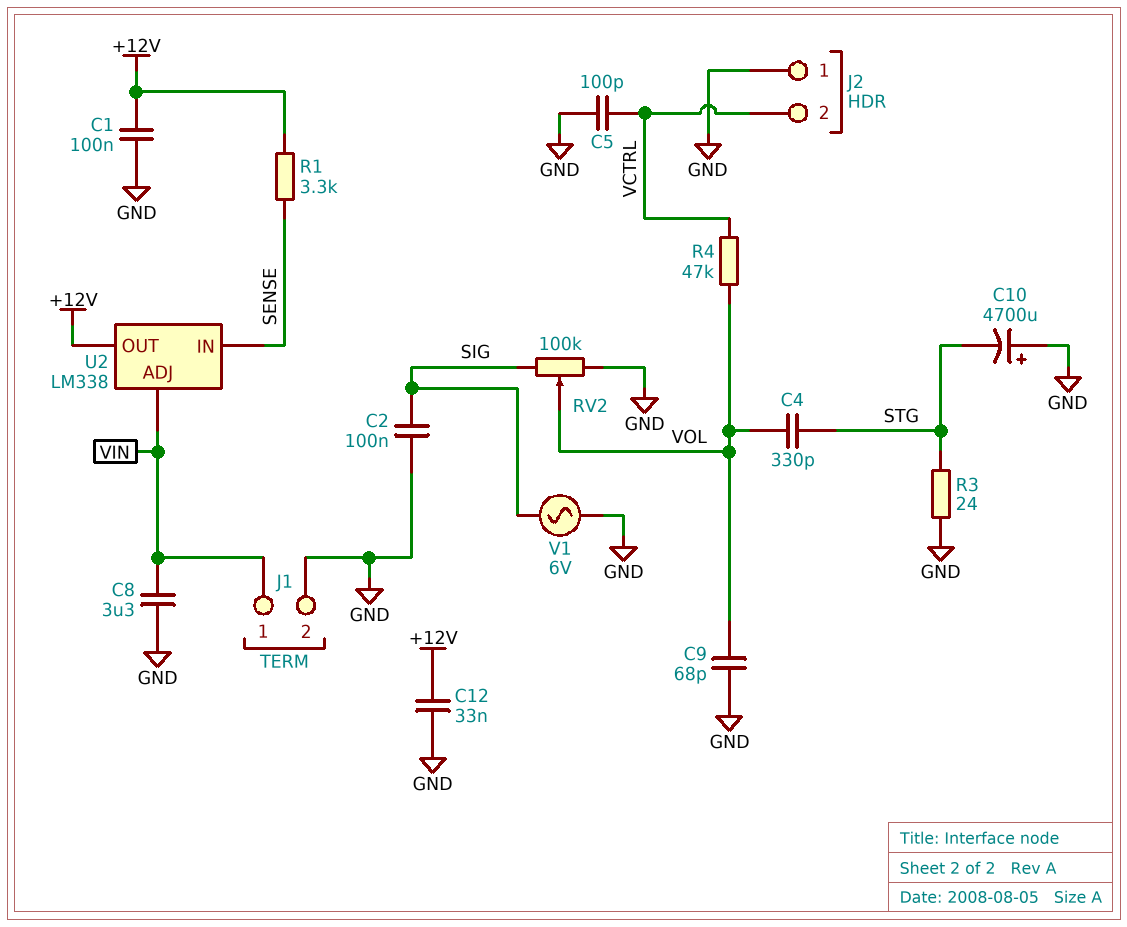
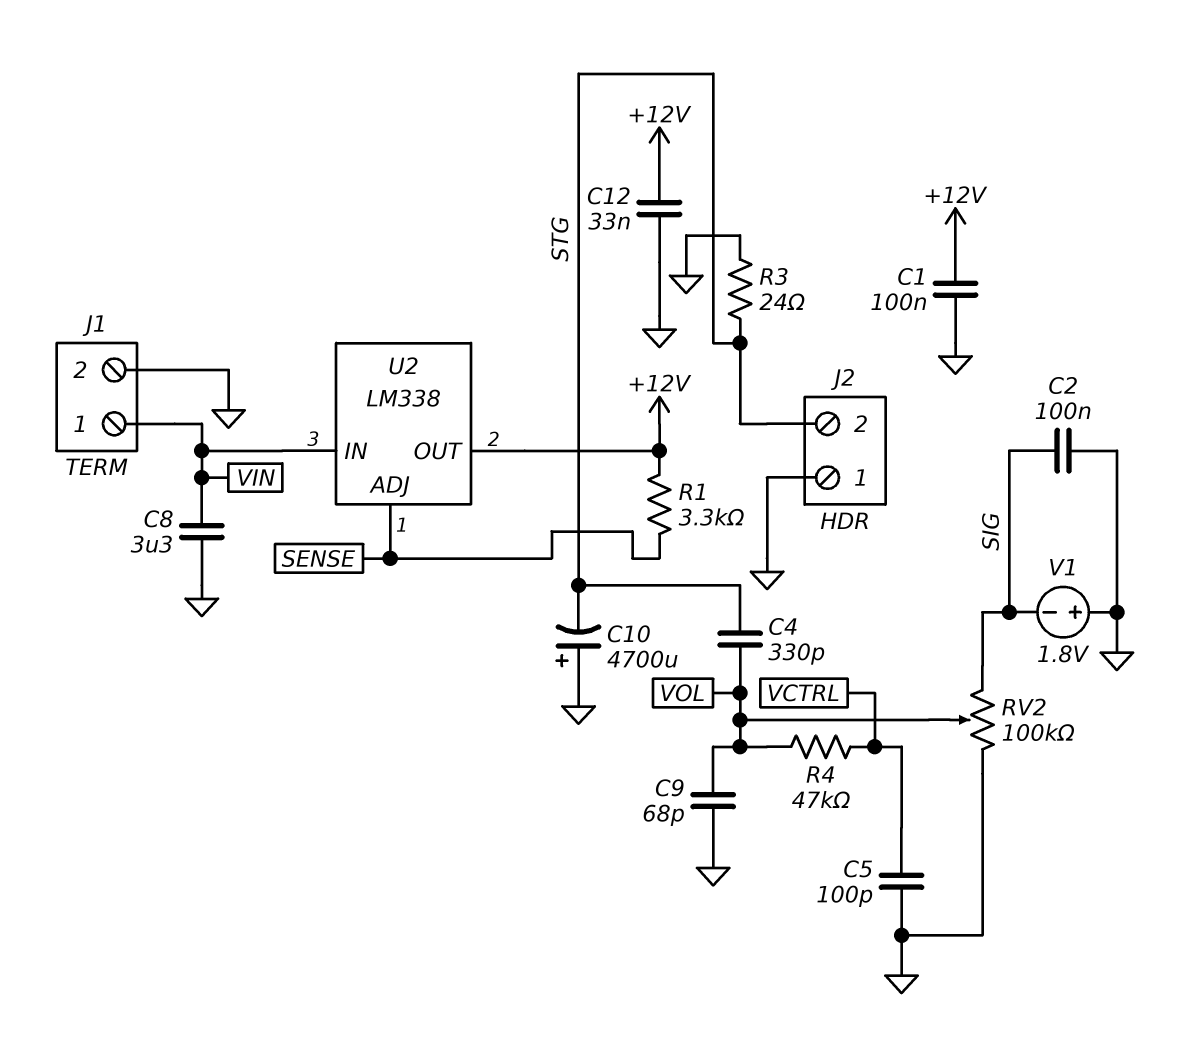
J2 pin 2: VCTRL -> STG
U2 pin ADJ: VIN -> SENSE
U2 pin IN: SENSE -> VIN
V1: AC 6V (GND, SIG) -> 1.8V (plus GND, minus SIG)

